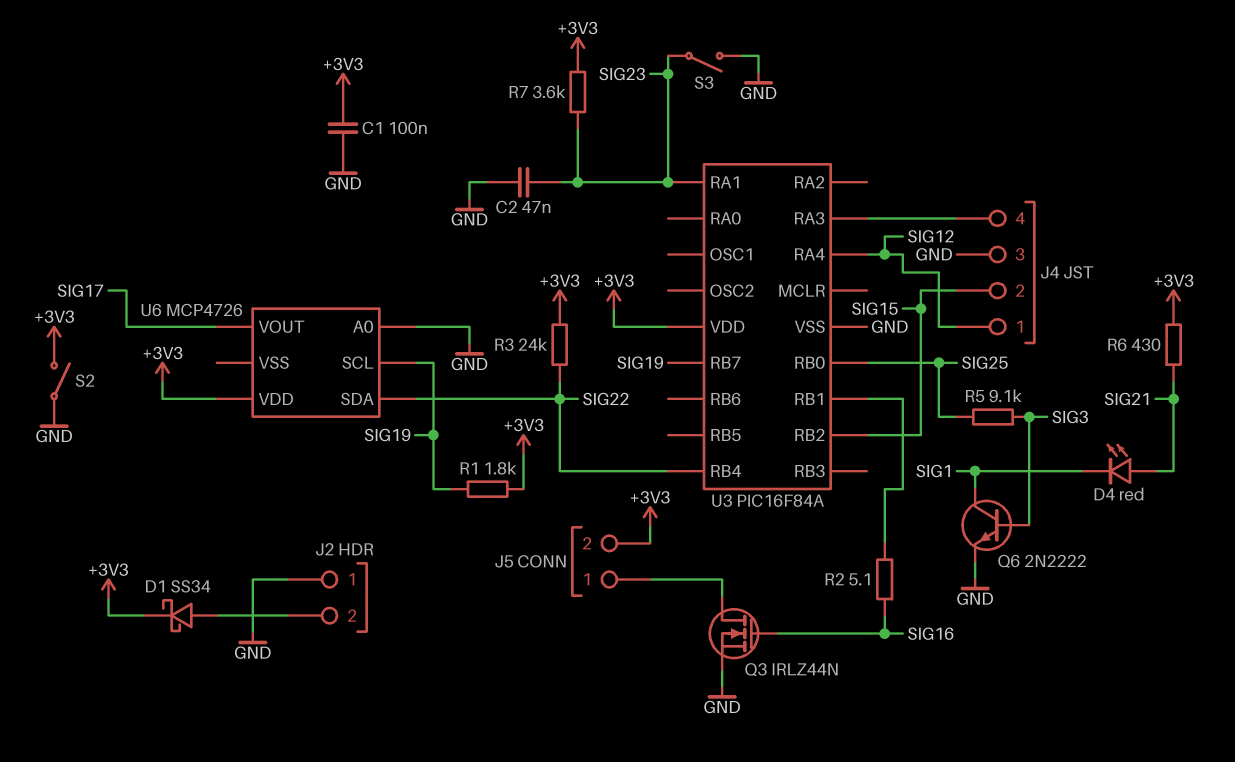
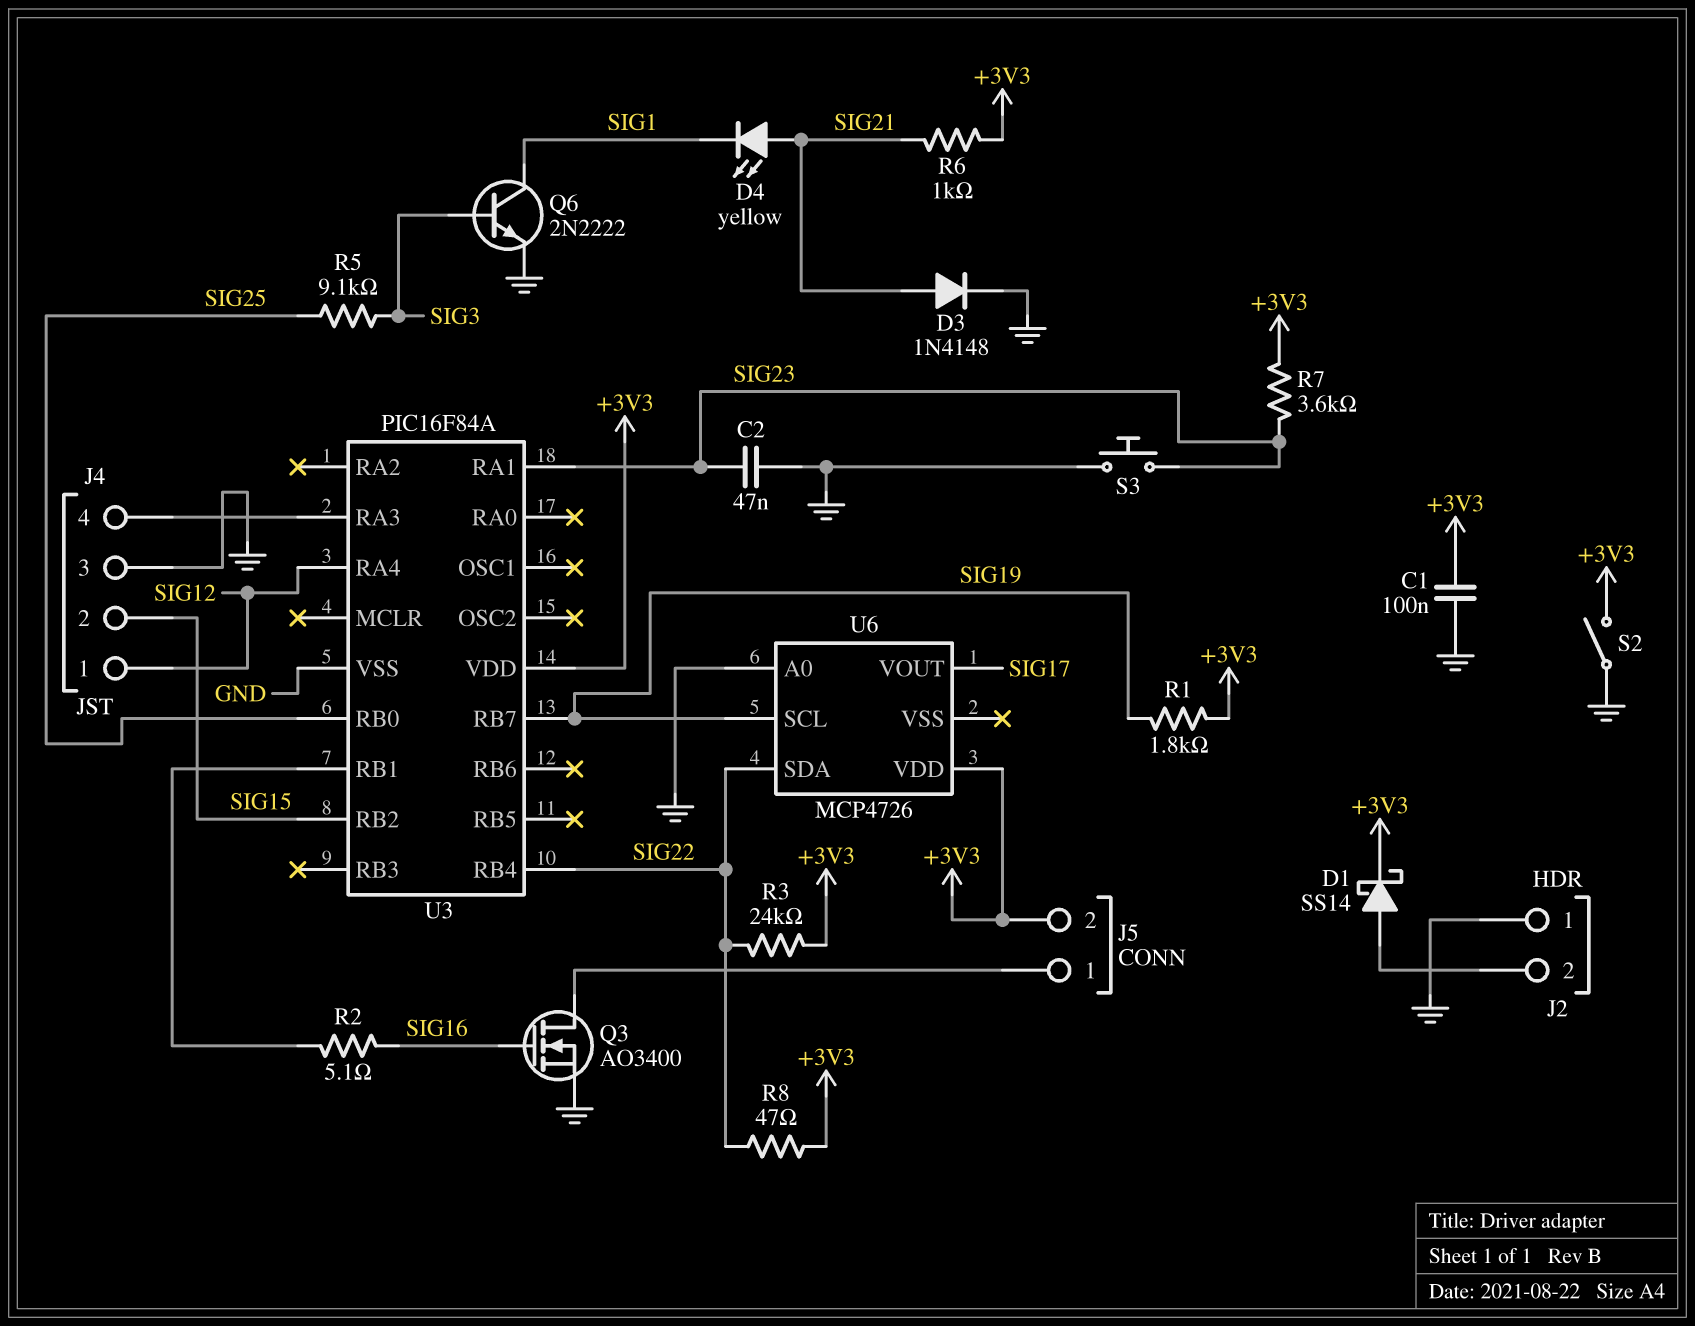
D1: schottky SS34 (A J2/2, K +3V3) -> schottky SS14 (A J2/2, K +3V3)
D3: none -> diode 1N4148 (A SIG21, K GND)
D4: LED red (A SIG21, K SIG1) -> LED yellow (A SIG21, K SIG1)
Q3: NMOS IRLZ44N (G SIG16, D J5/1, S GND) -> NMOS AO3400 (G SIG16, D J5/1, S GND)
R6: 430 (+3V3, SIG21) -> 1k (+3V3, SIG21)
R8: none -> 47 (+3V3, SIG22)
S3: switch (GND, SIG23) -> button (GND, SIG23)

